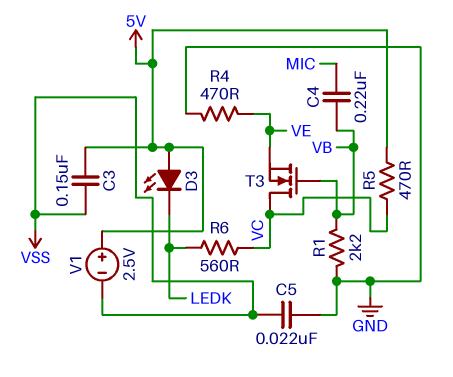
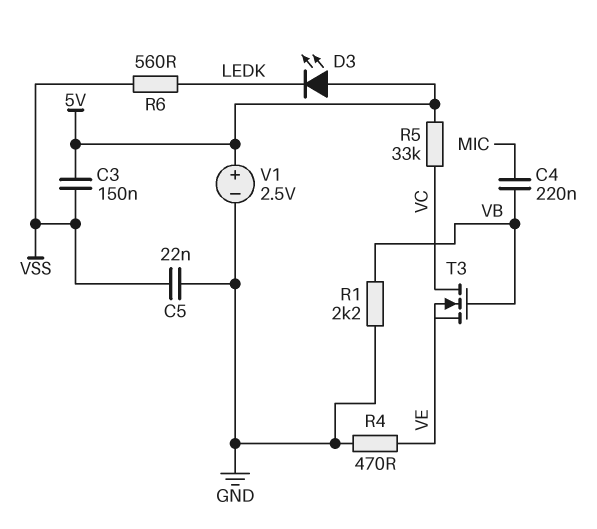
R5: 470 (5V, VC) -> 33k (5V, VC)
R6: 560 (LEDK, VC) -> 560 (LEDK, VSS)
V1: 2.5V (plus 5V, minus VSS) -> 2.5V (plus 5V, minus GND)

